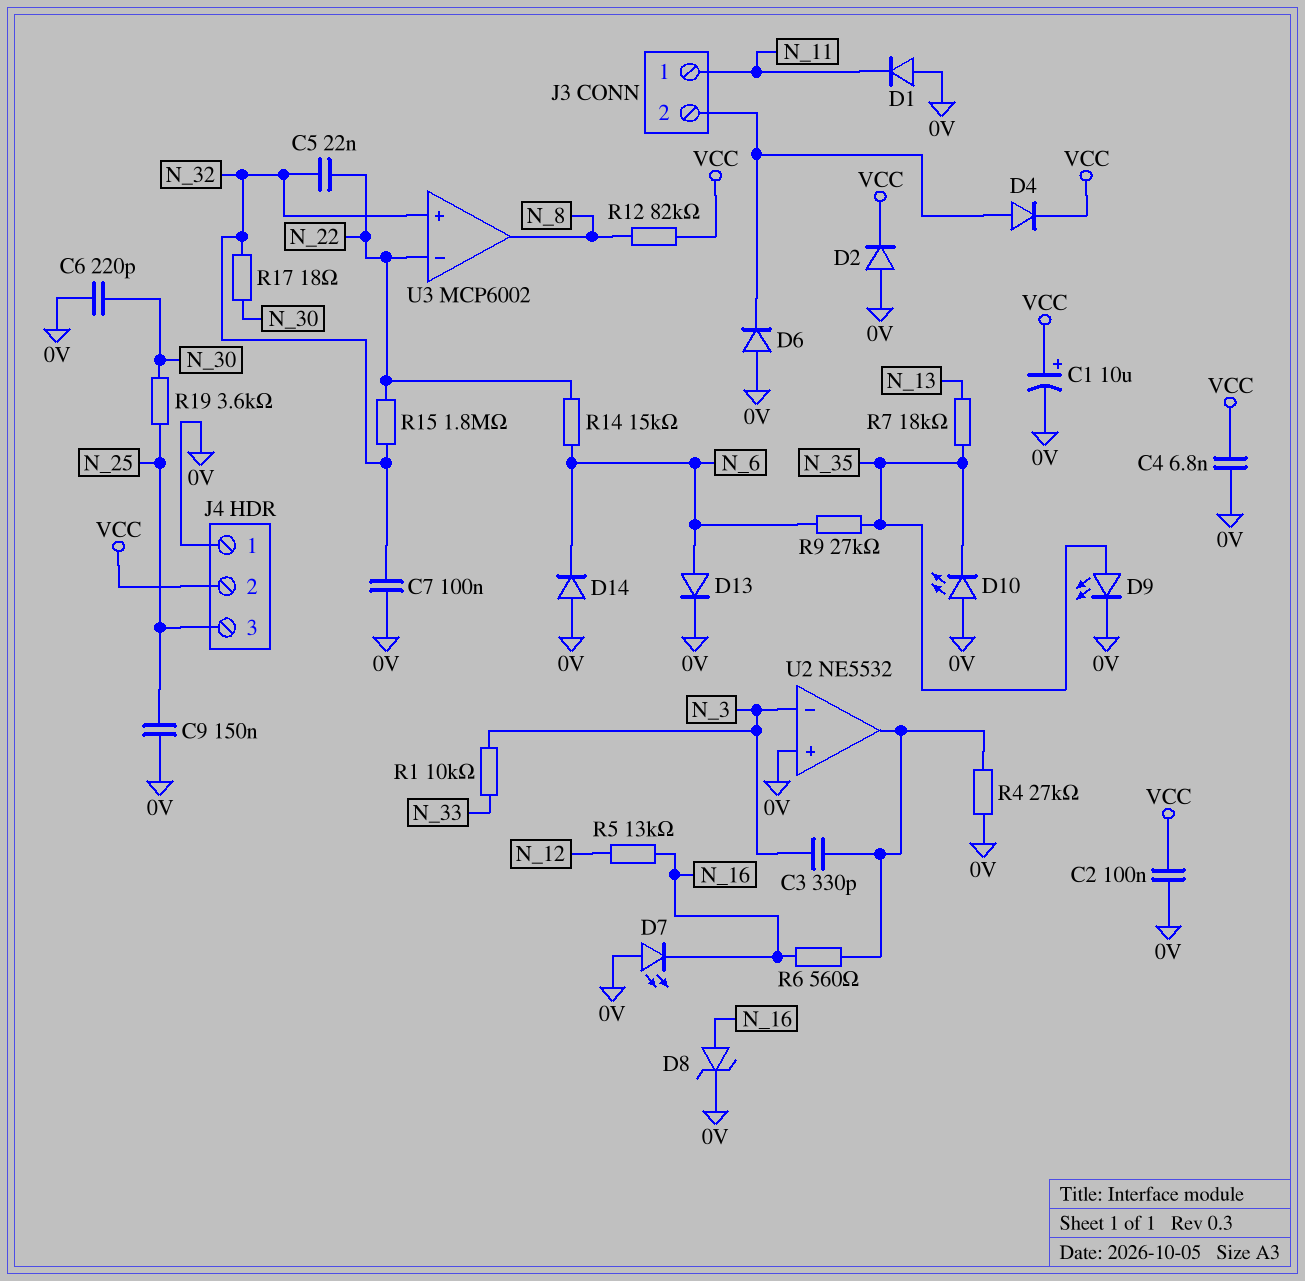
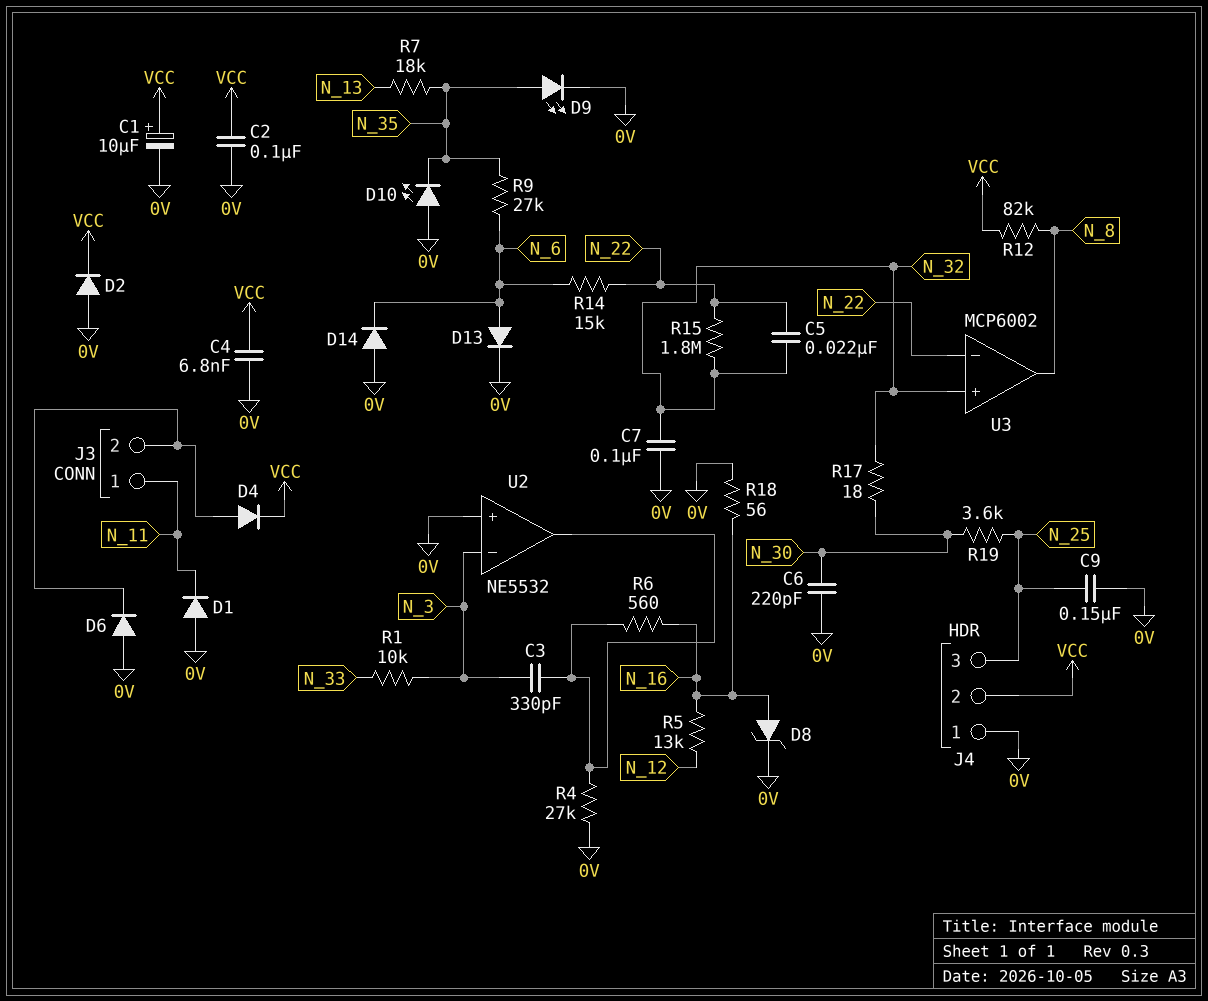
D7: LED (A 0V, K N_16) -> none
R18: none -> 56 (0V, N_16)

